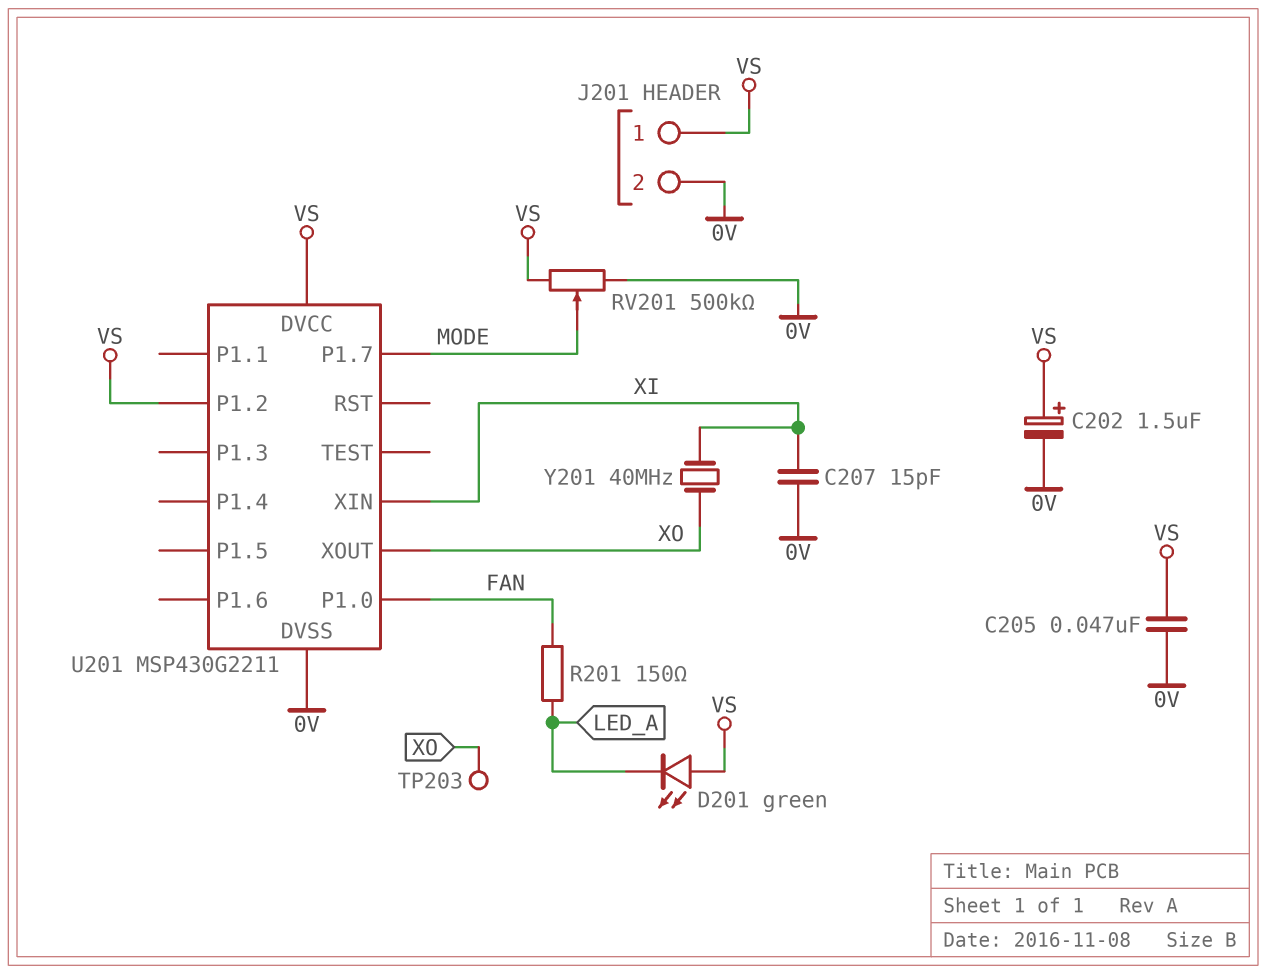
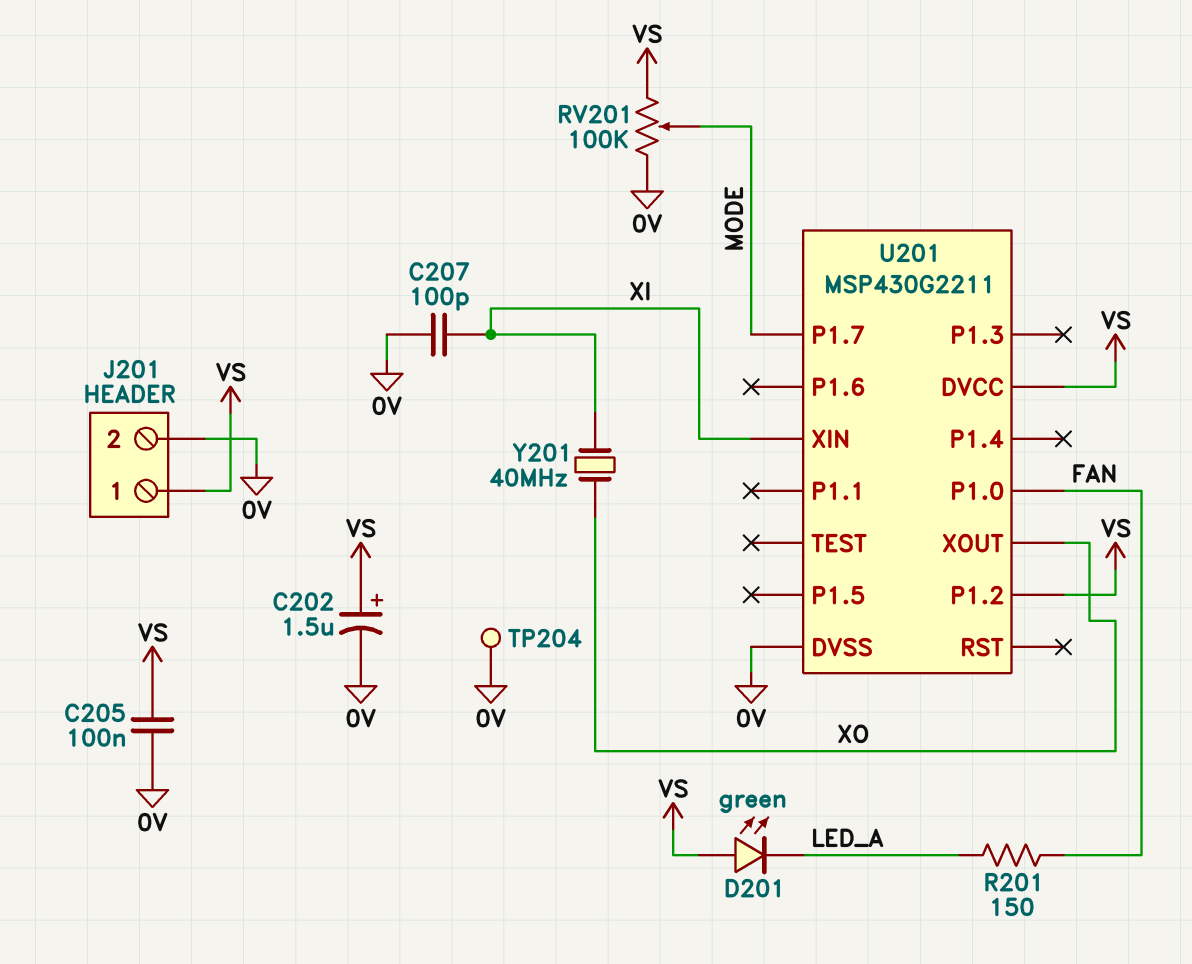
C205: 47nF (0V, VS) -> 100nF (0V, VS)
C207: 15pF (0V, XI) -> 100pF (0V, XI)
RV201: 500k (0V, VS, wiper MODE) -> 100k (0V, VS, wiper MODE)
TP203: test point (XO) -> none
TP204: none -> test point (0V)

